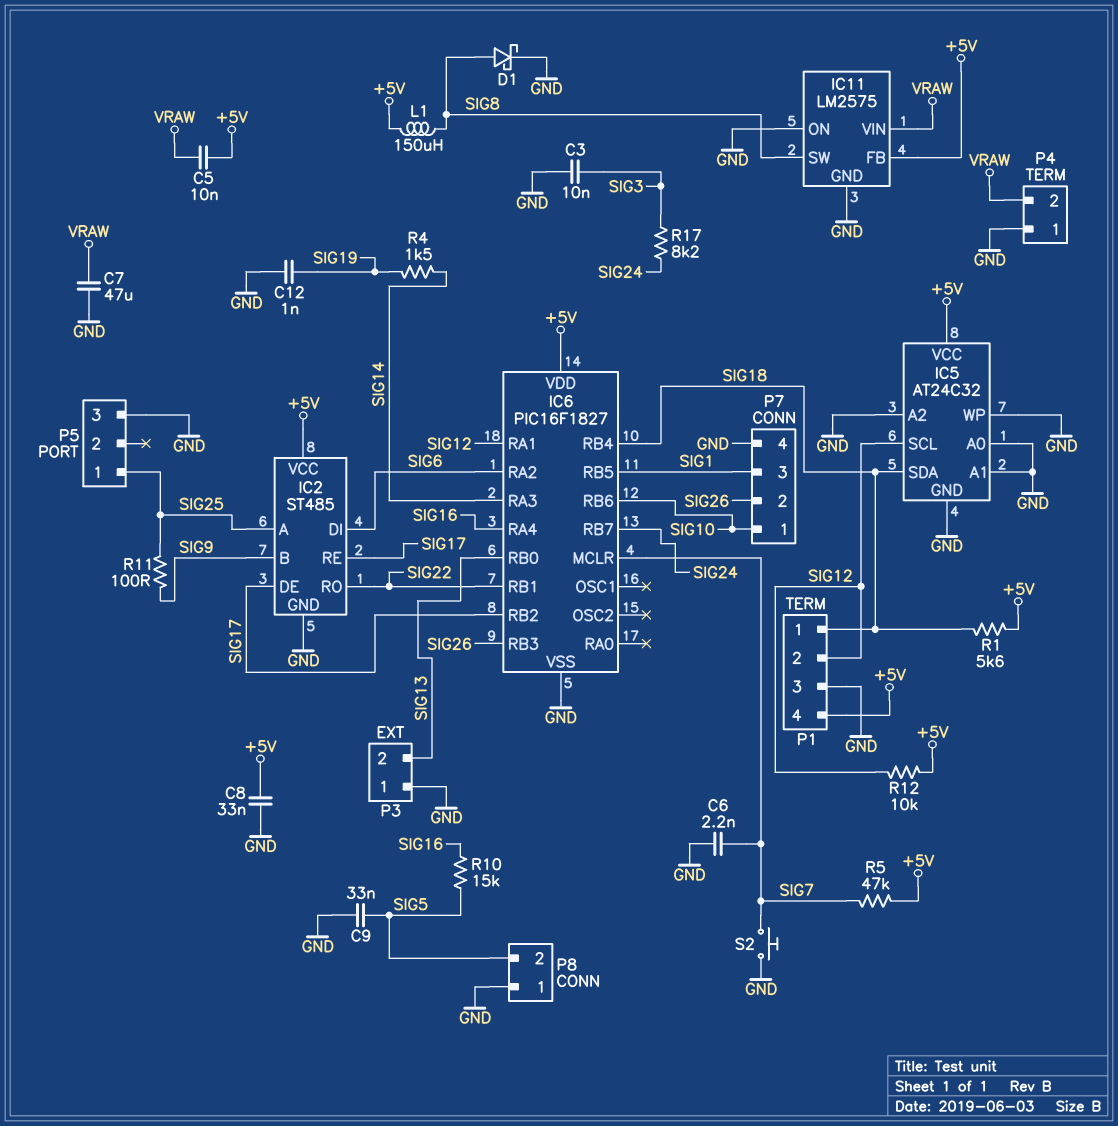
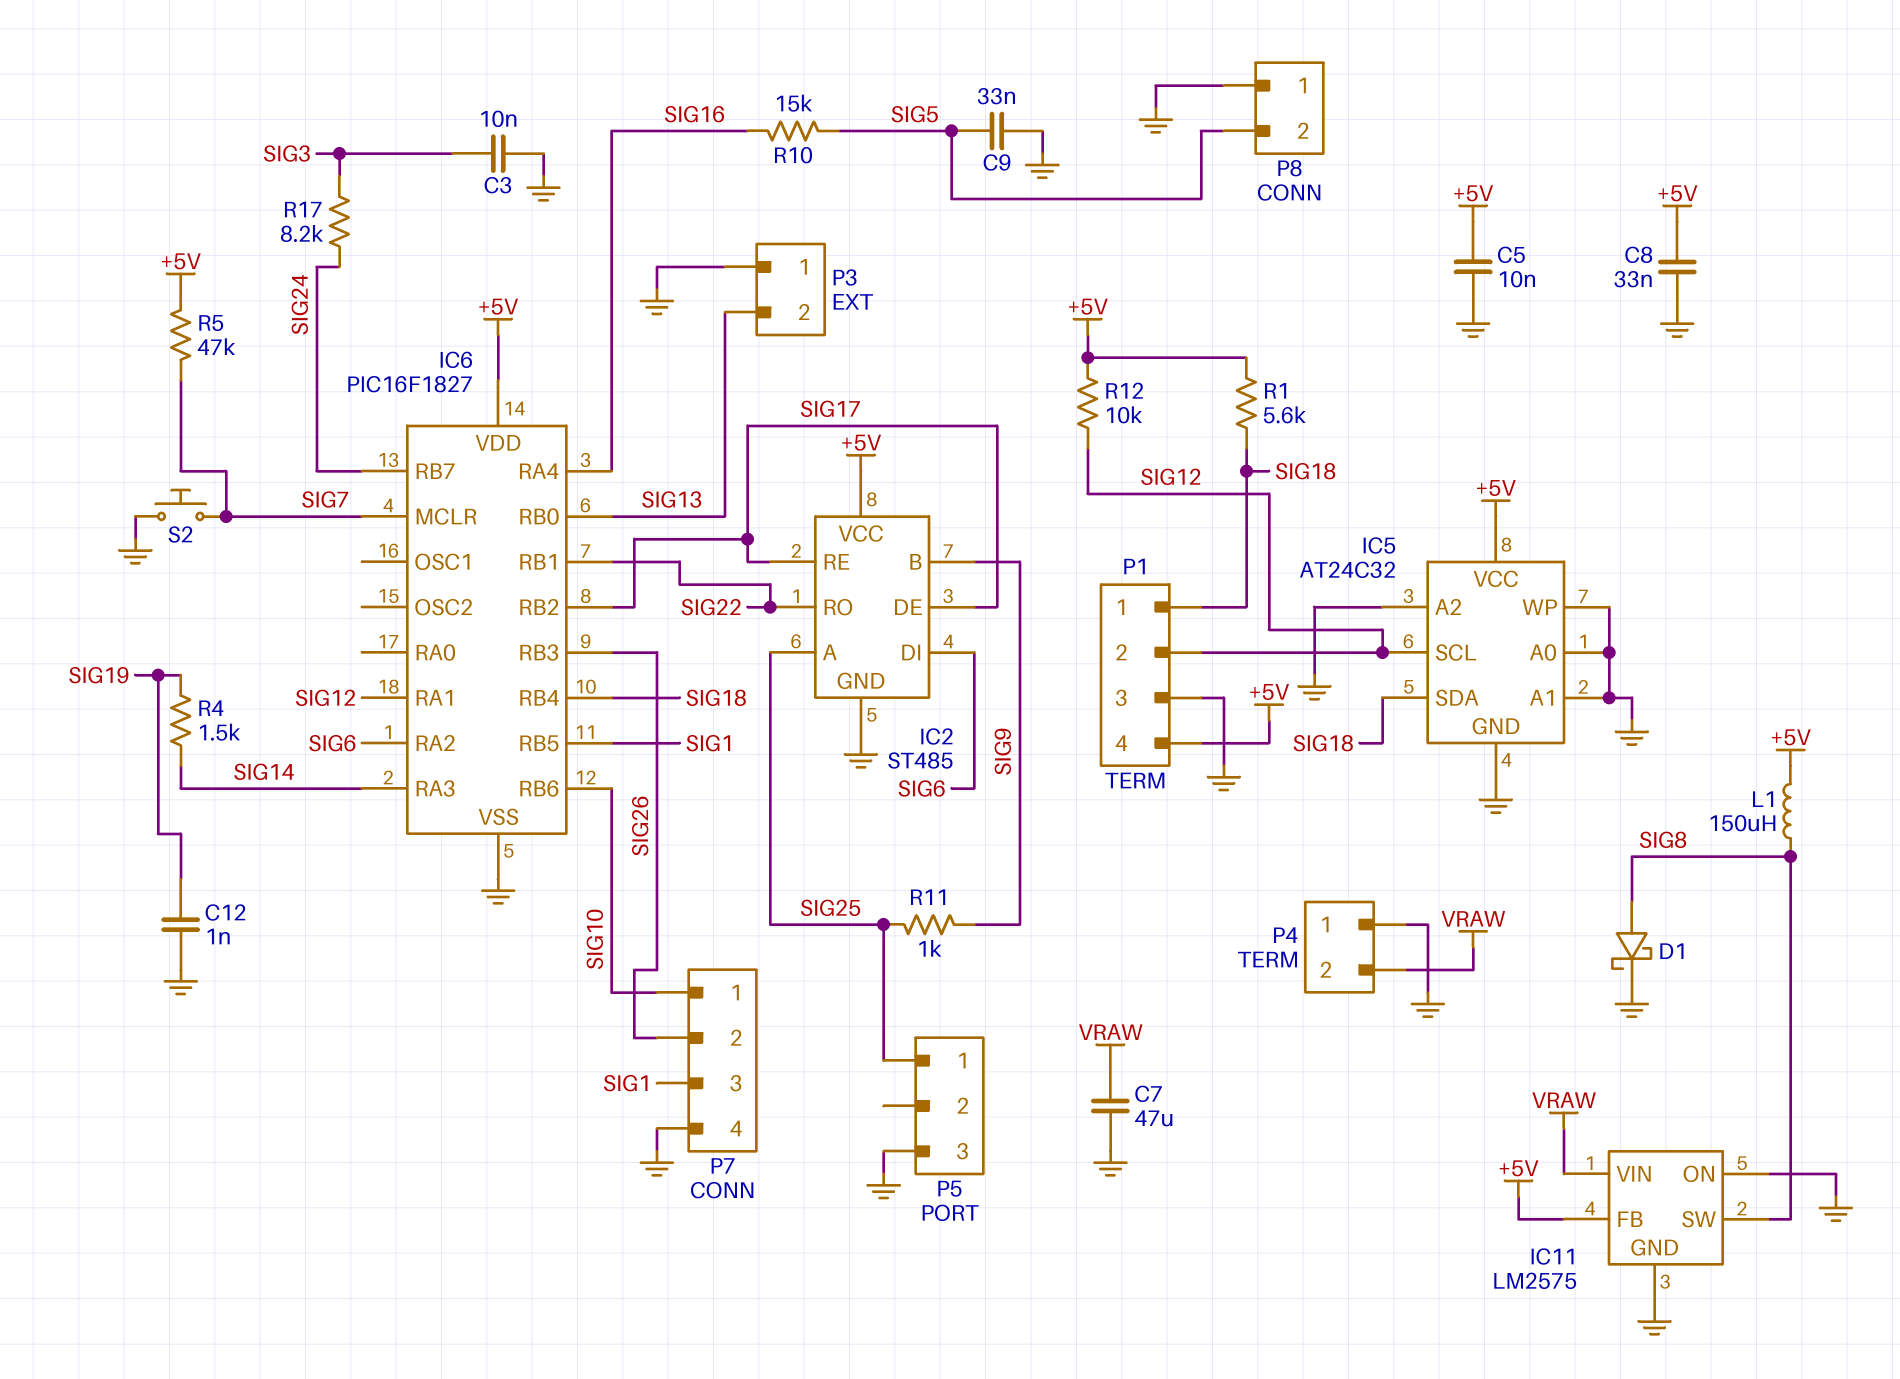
C5: 10nF (+5V, VRAW) -> 10nF (+5V, GND)
C6: 2.2nF (GND, SIG7) -> none
R11: 100 (SIG9, SIG25) -> 1k (SIG9, SIG25)

